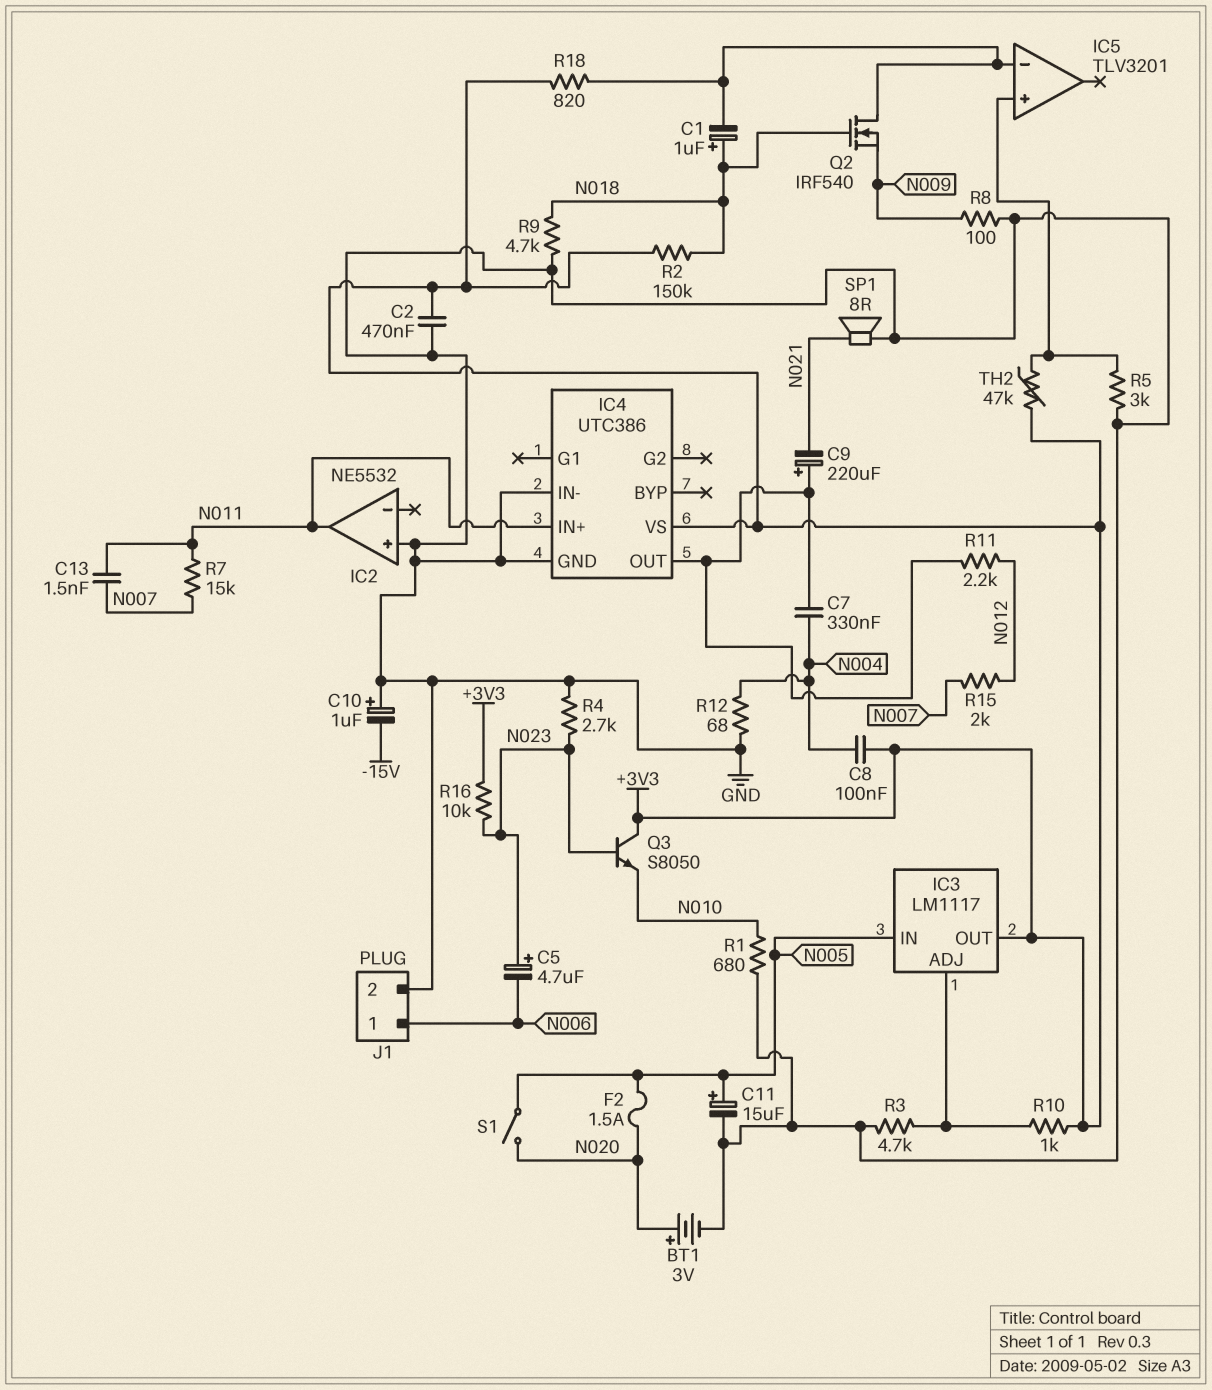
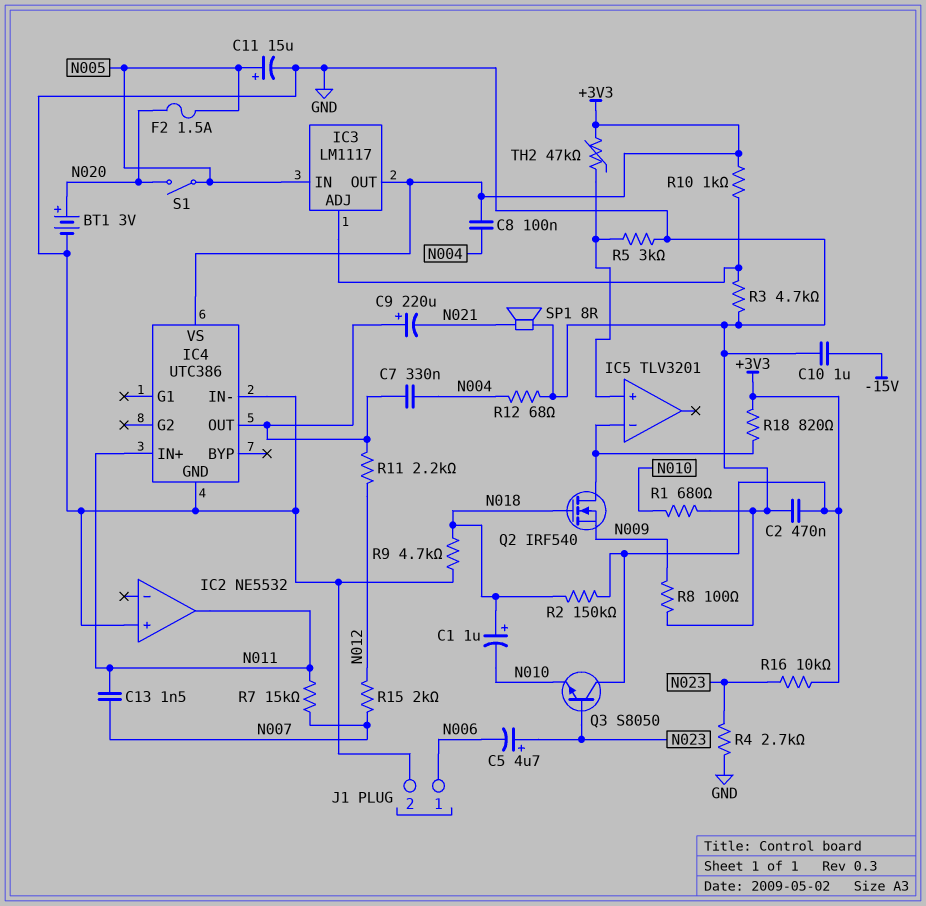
C1: 1uF (plus N018, minus IC5/in-) -> 1uF (plus N018, minus N010)
C10: 1uF (plus GND, minus -15V) -> 1uF (-15V, GND)

